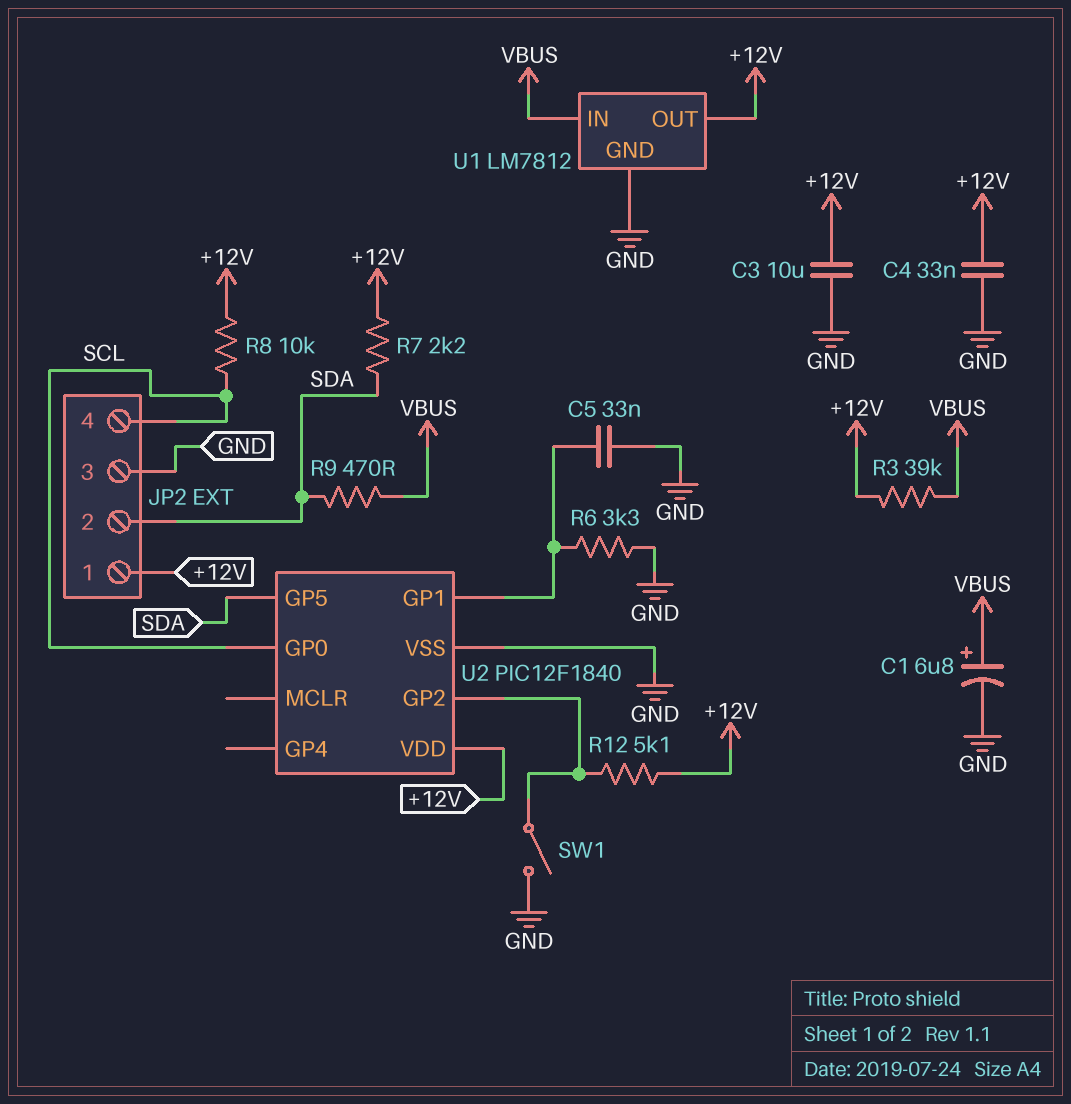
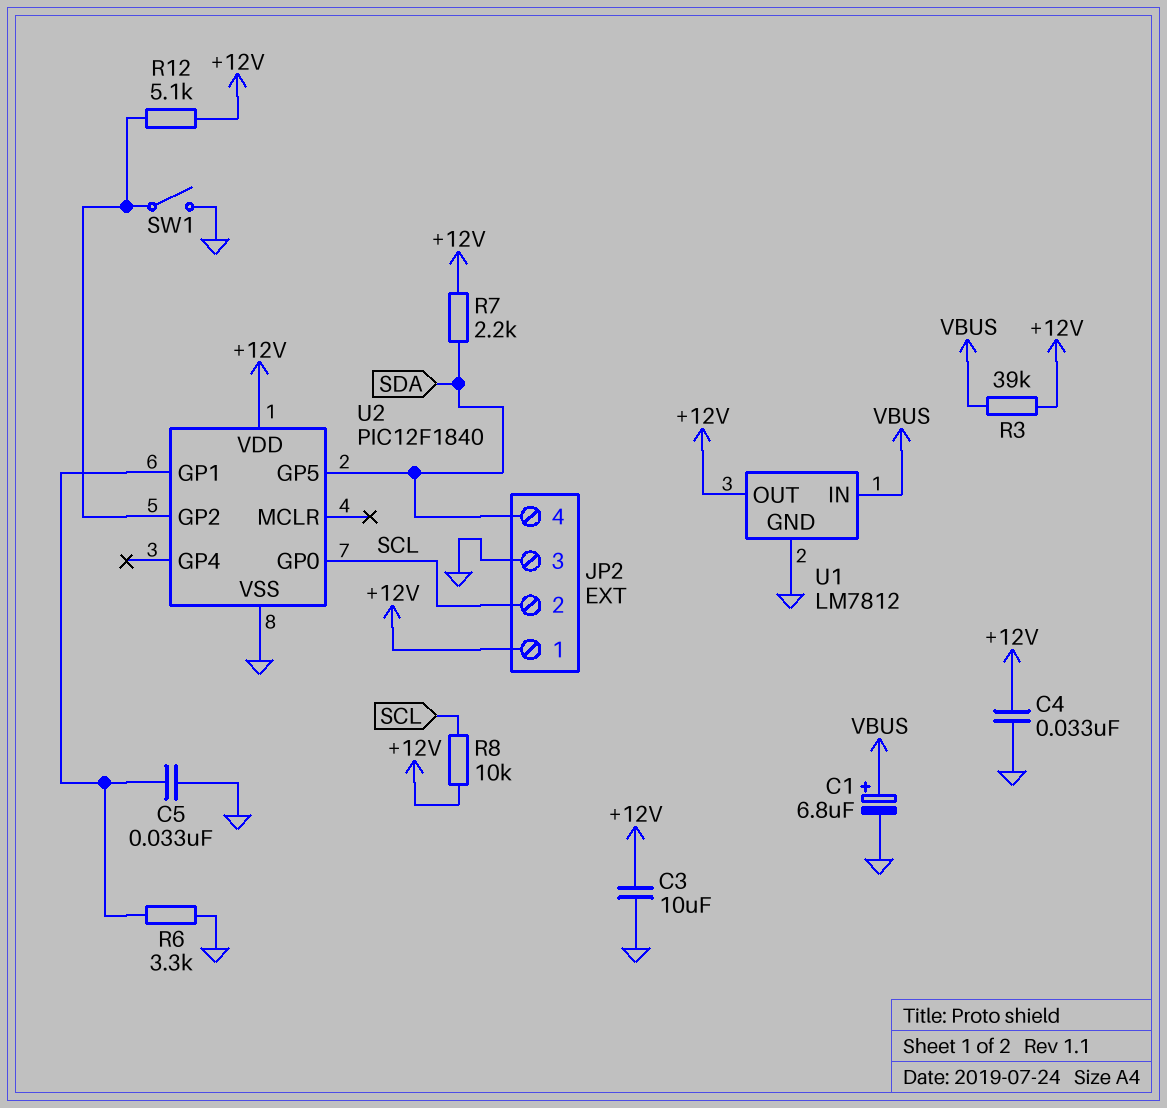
JP2 pin 2: SDA -> SCL
JP2 pin 4: SCL -> SDA
R9: 470 (SDA, VBUS) -> none

